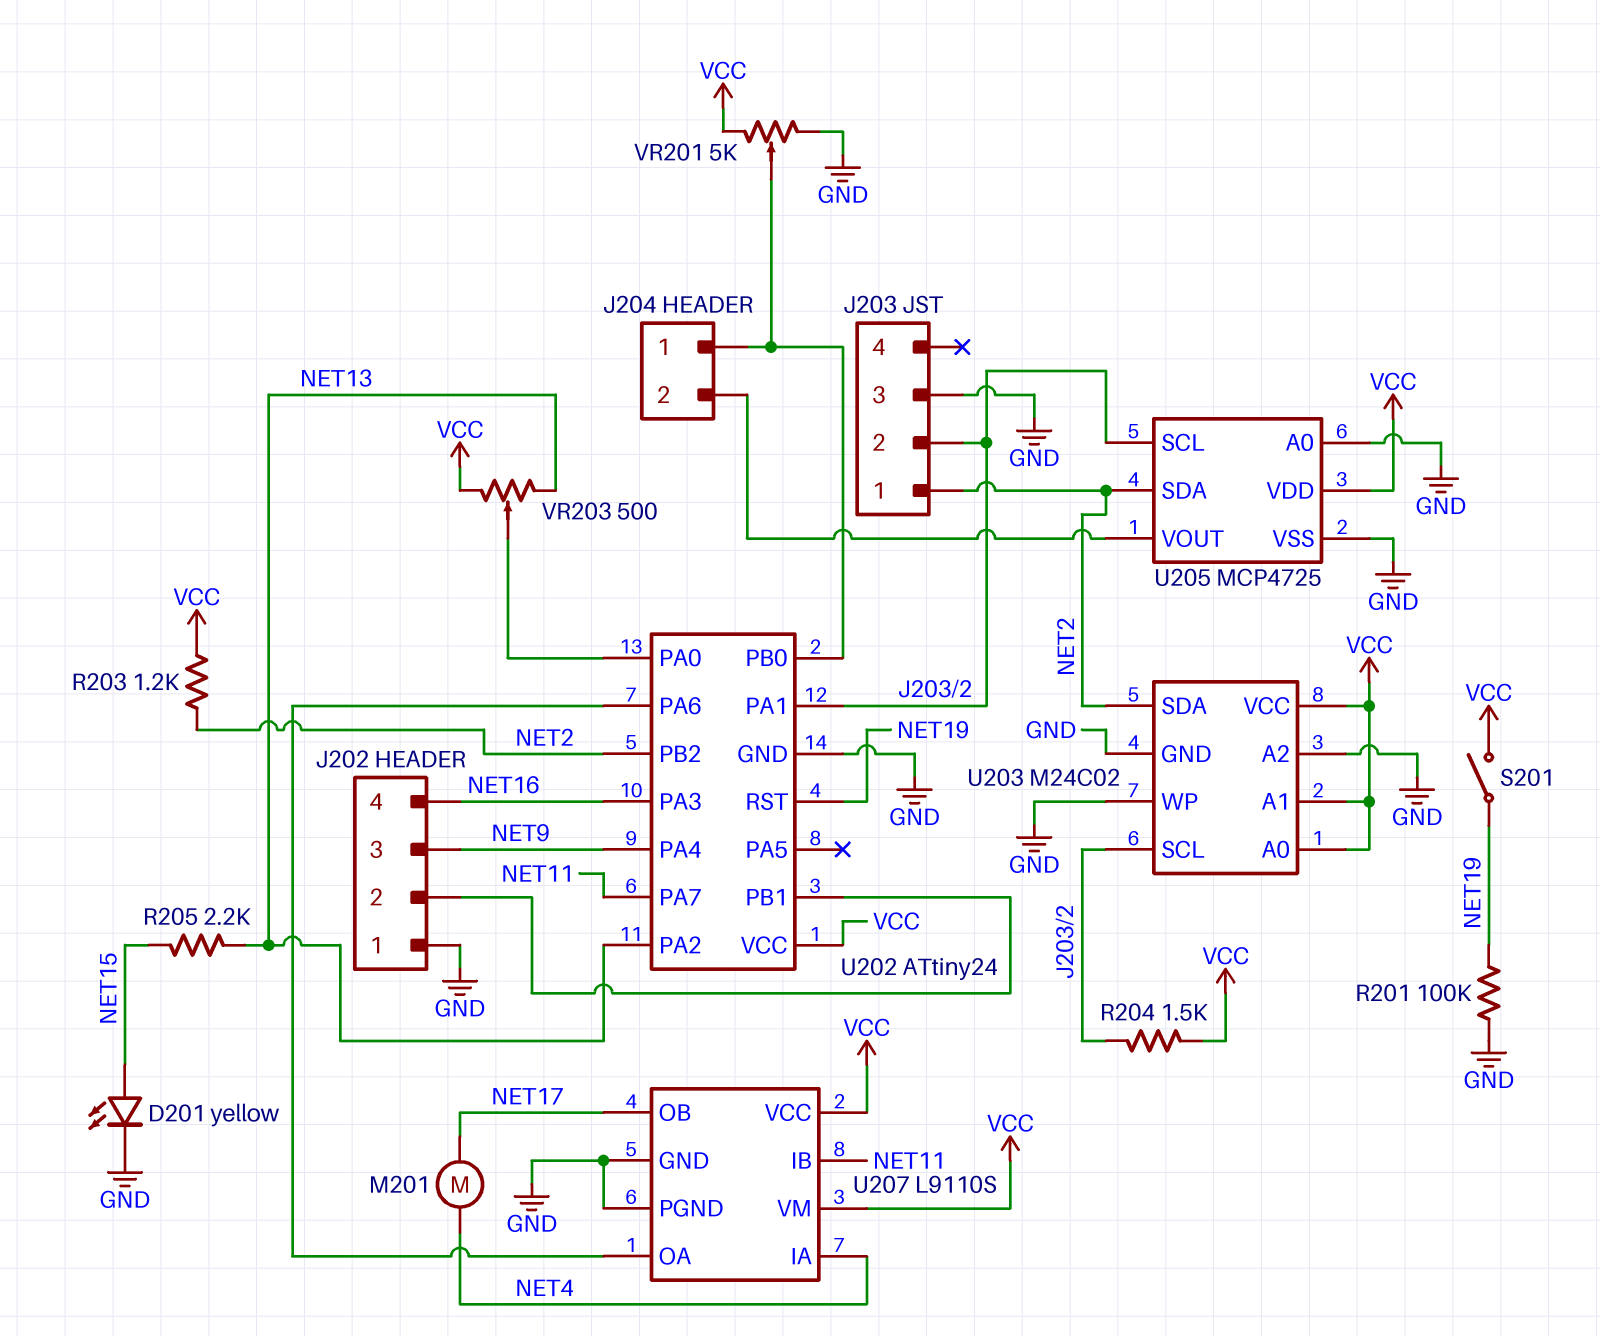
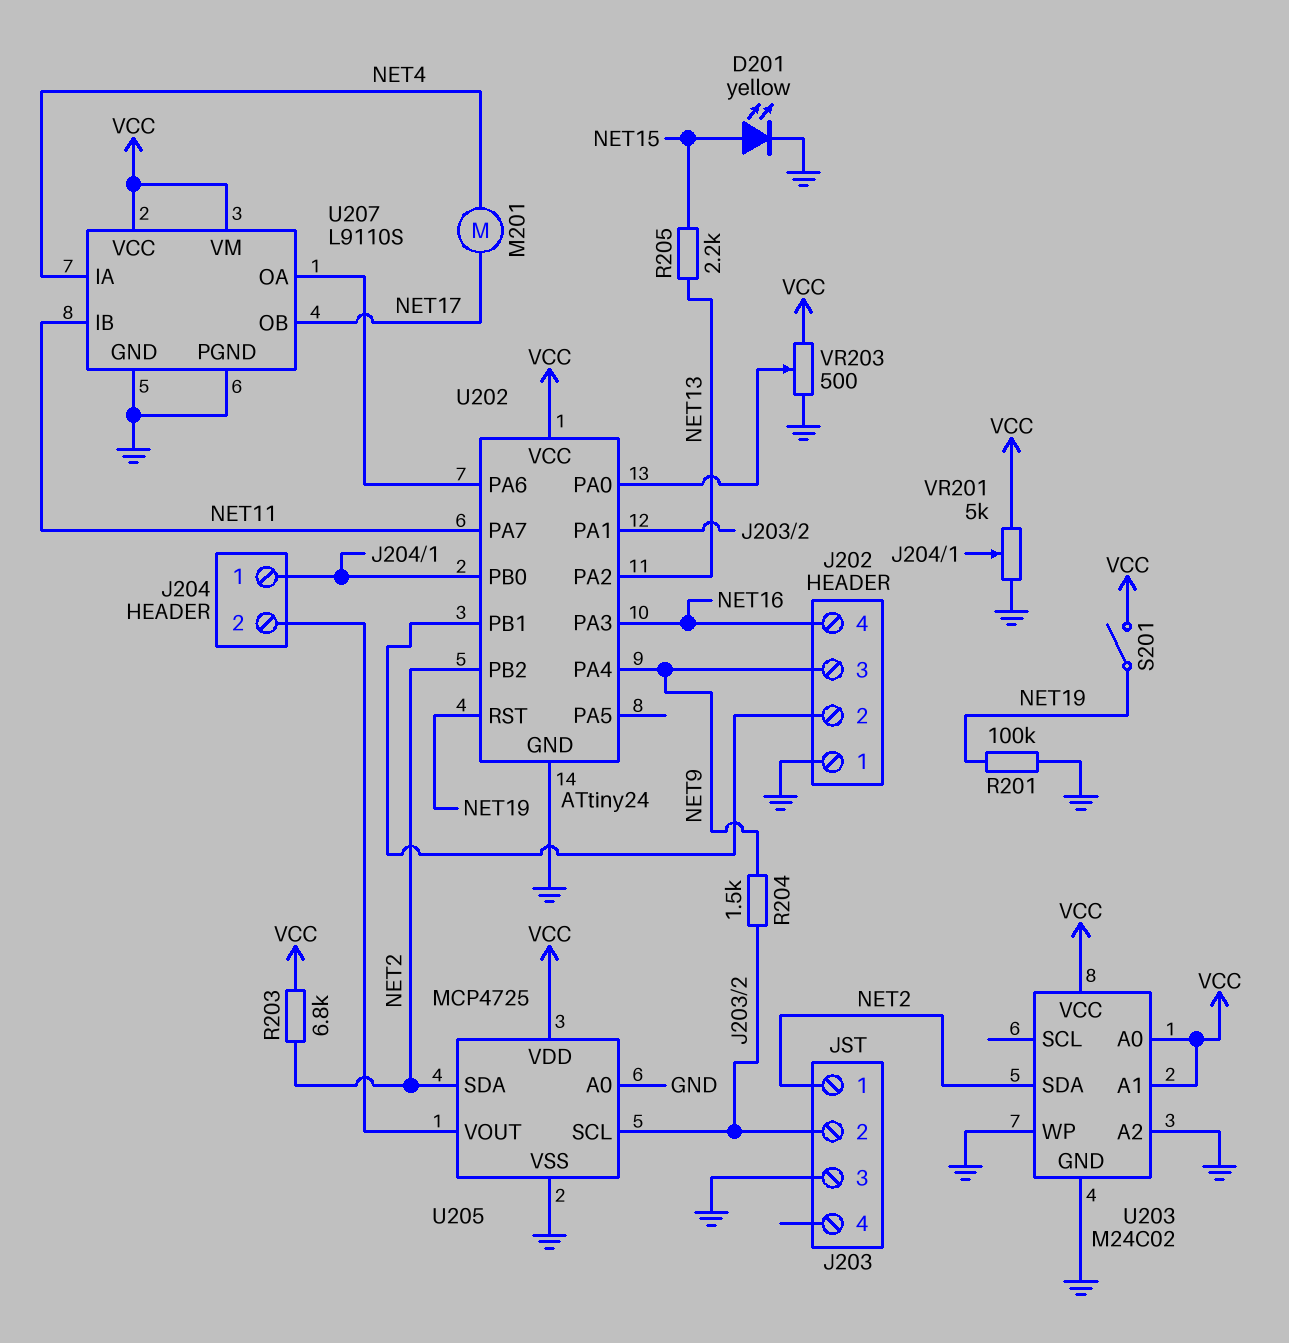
R203: 1.2k (NET2, VCC) -> 6.8k (NET2, VCC)
R204: 1.5k (J203/2, VCC) -> 1.5k (J203/2, NET9)
U203 pin SCL: J203/2 -> none
VR203: 500 (NET13, VCC, wiper U202/PA0) -> 500 (GND, VCC, wiper U202/PA0)

